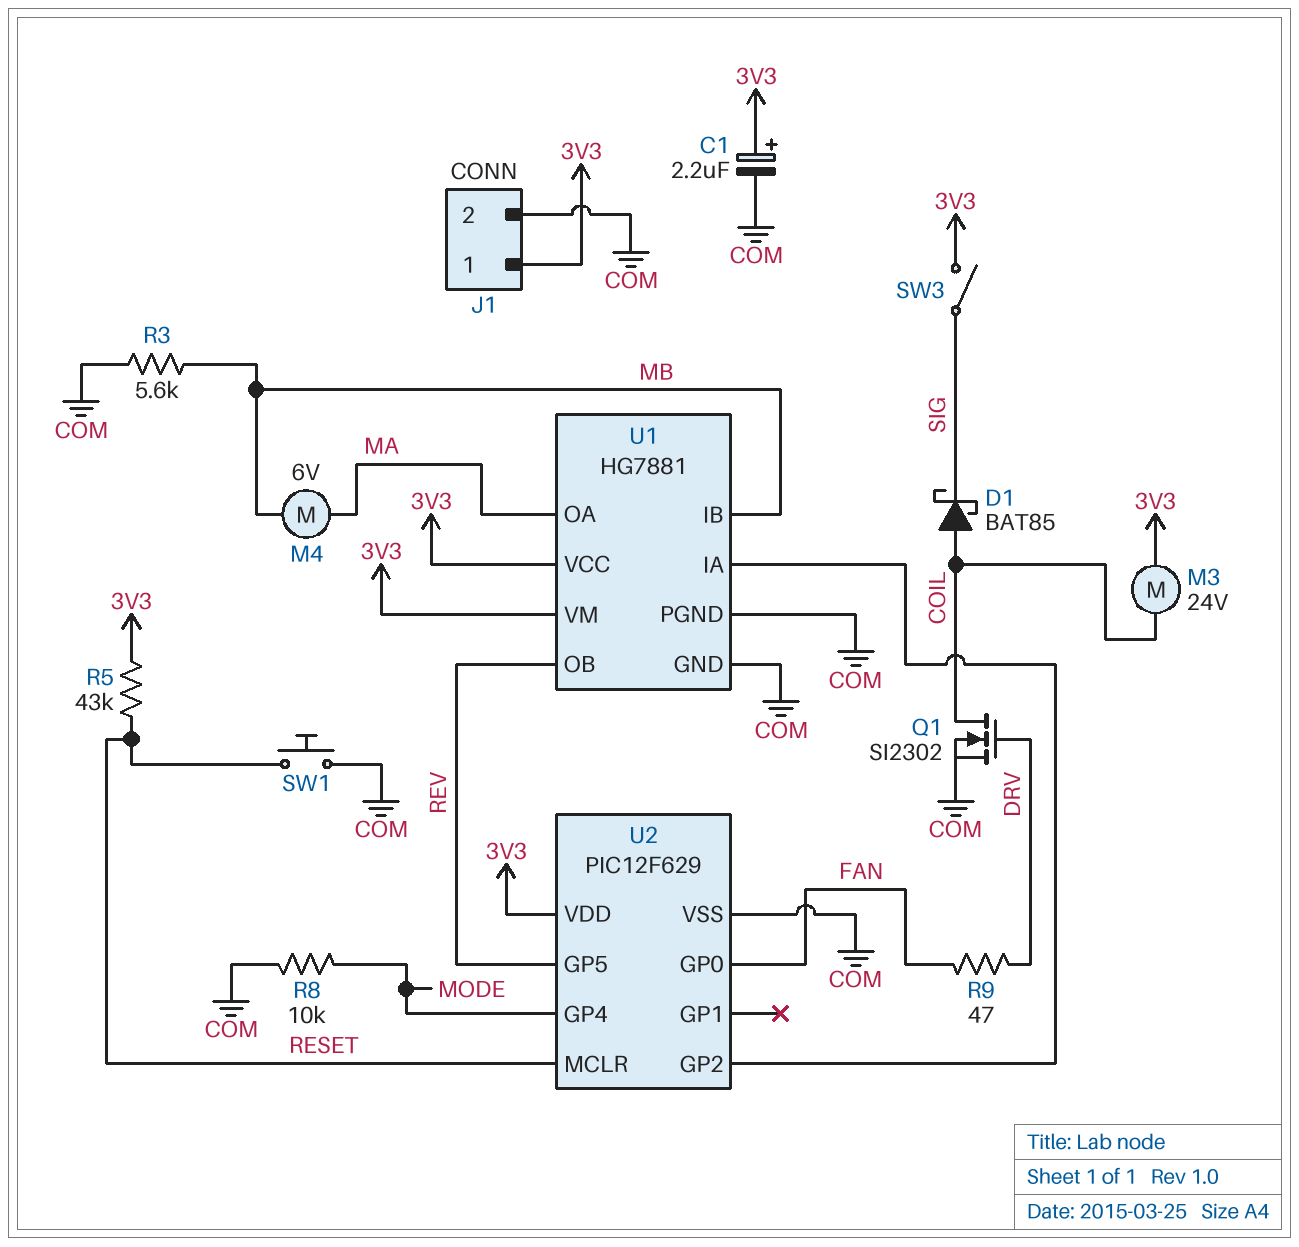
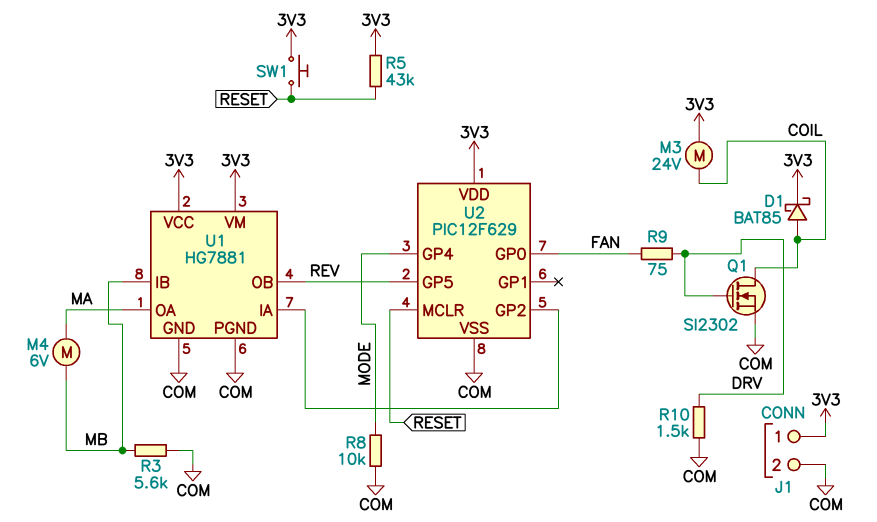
C1: 2.2uF (plus 3V3, minus COM) -> none
D1: schottky BAT85 (A COIL, K SIG) -> schottky BAT85 (A COIL, K 3V3)
R9: 47 (DRV, FAN) -> 75 (DRV, FAN)
R10: none -> 1.5k (COM, DRV)
SW1: button (COM, RESET) -> button (3V3, RESET)
SW3: switch (3V3, SIG) -> none

